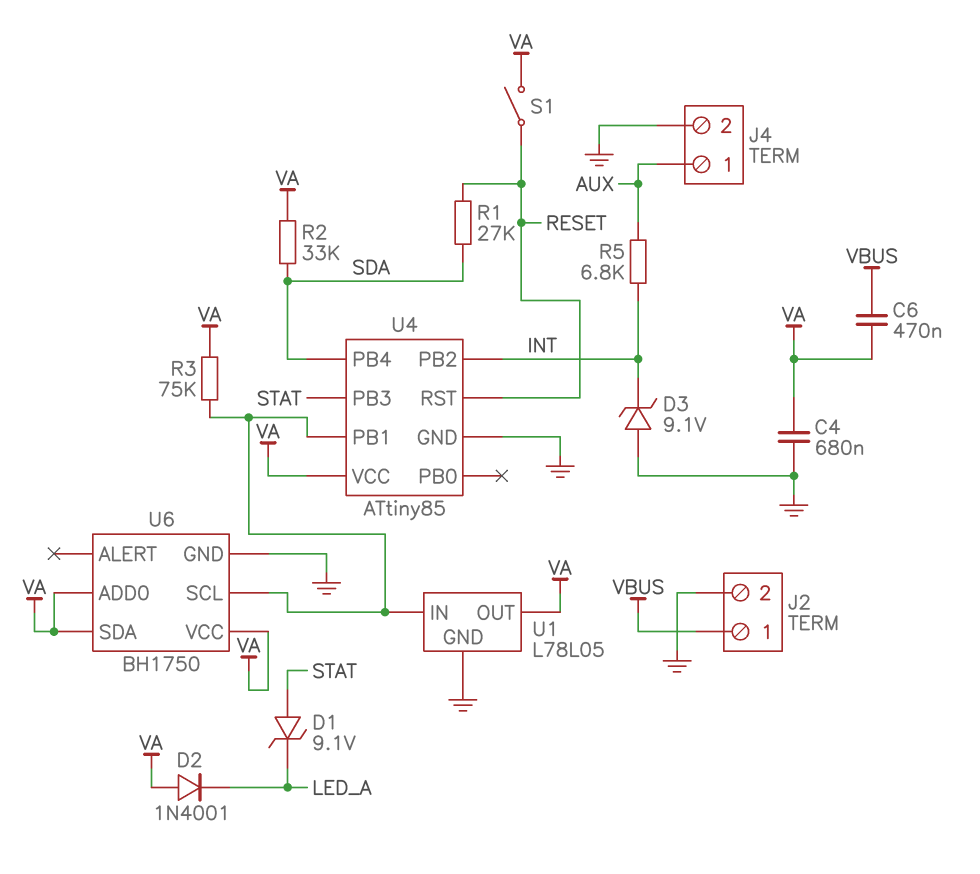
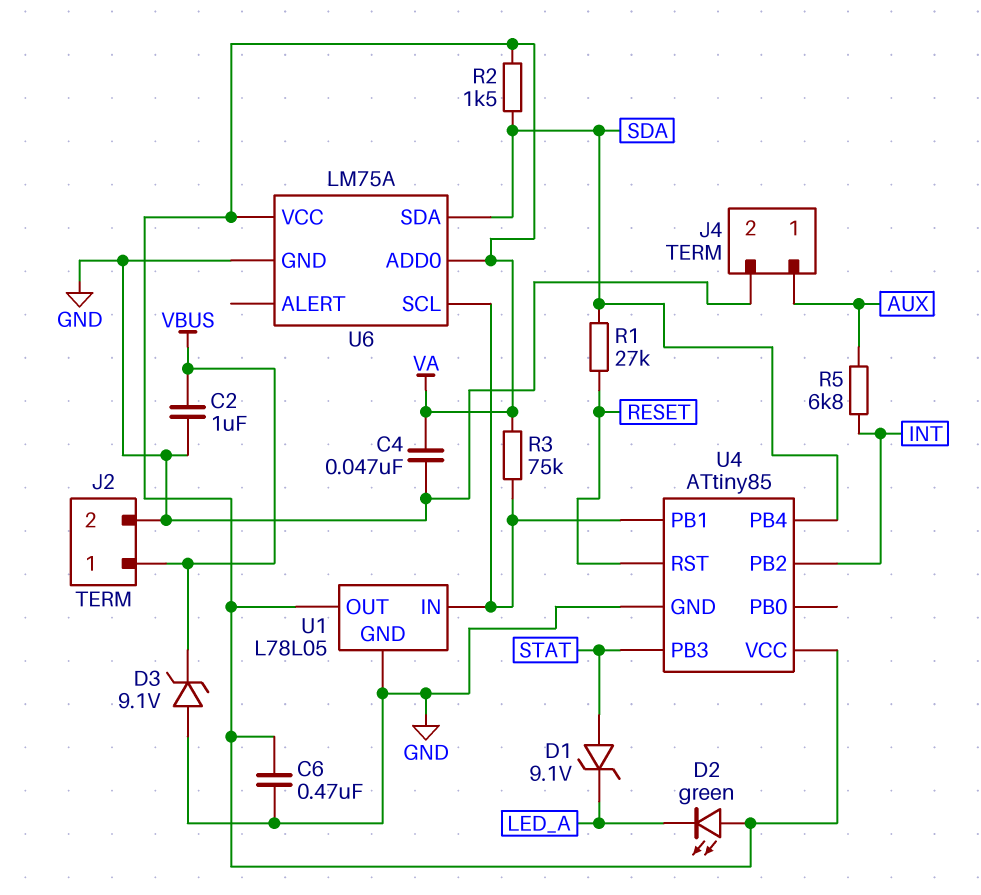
C2: none -> 1uF (GND, VBUS)
C4: 680nF (GND, VA) -> 47nF (GND, VA)
C6: 470nF (VA, VBUS) -> 470nF (GND, VA)
D2: diode 1N4001 (A VA, K LED_A) -> LED green (A VA, K LED_A)
D3: zener 9.1V (A GND, K INT) -> zener 9.1V (A GND, K VBUS)
R2: 33k (SDA, VA) -> 1.5k (SDA, VA)
S1: switch (RESET, VA) -> none
U6: BH1750 -> LM75A
U6 pin SDA: VA -> SDA

